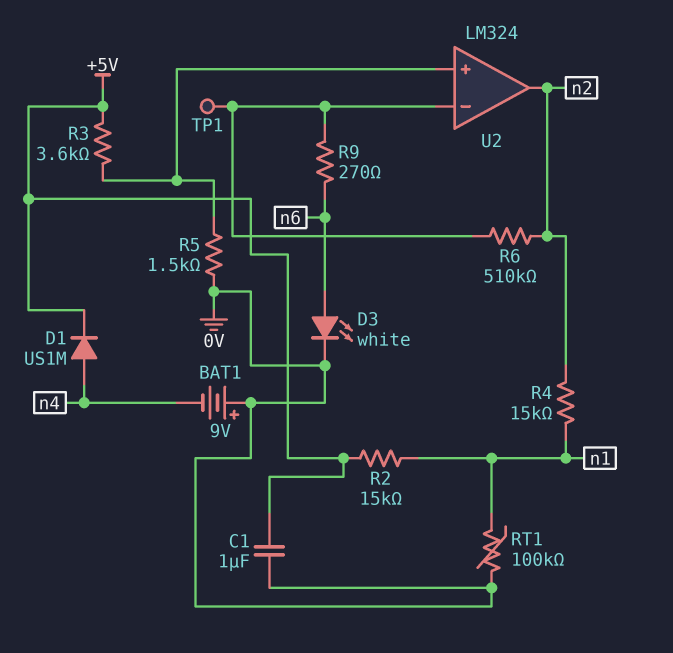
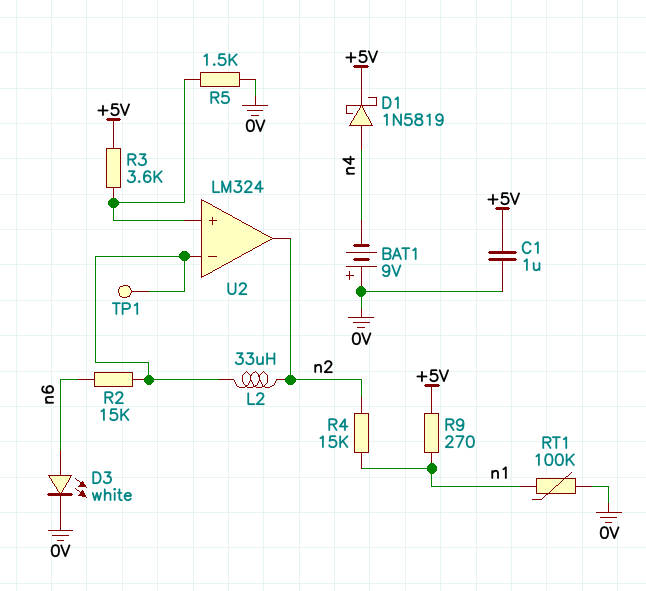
D1: diode US1M (A n4, K +5V) -> schottky 1N5819 (A n4, K +5V)
L2: none -> 33uH (U2/in-, n2)
R2: 15k (+5V, n1) -> 15k (U2/in-, n6)
R6: 510k (U2/in-, n2) -> none
R9: 270 (U2/in-, n6) -> 270 (+5V, n1)

